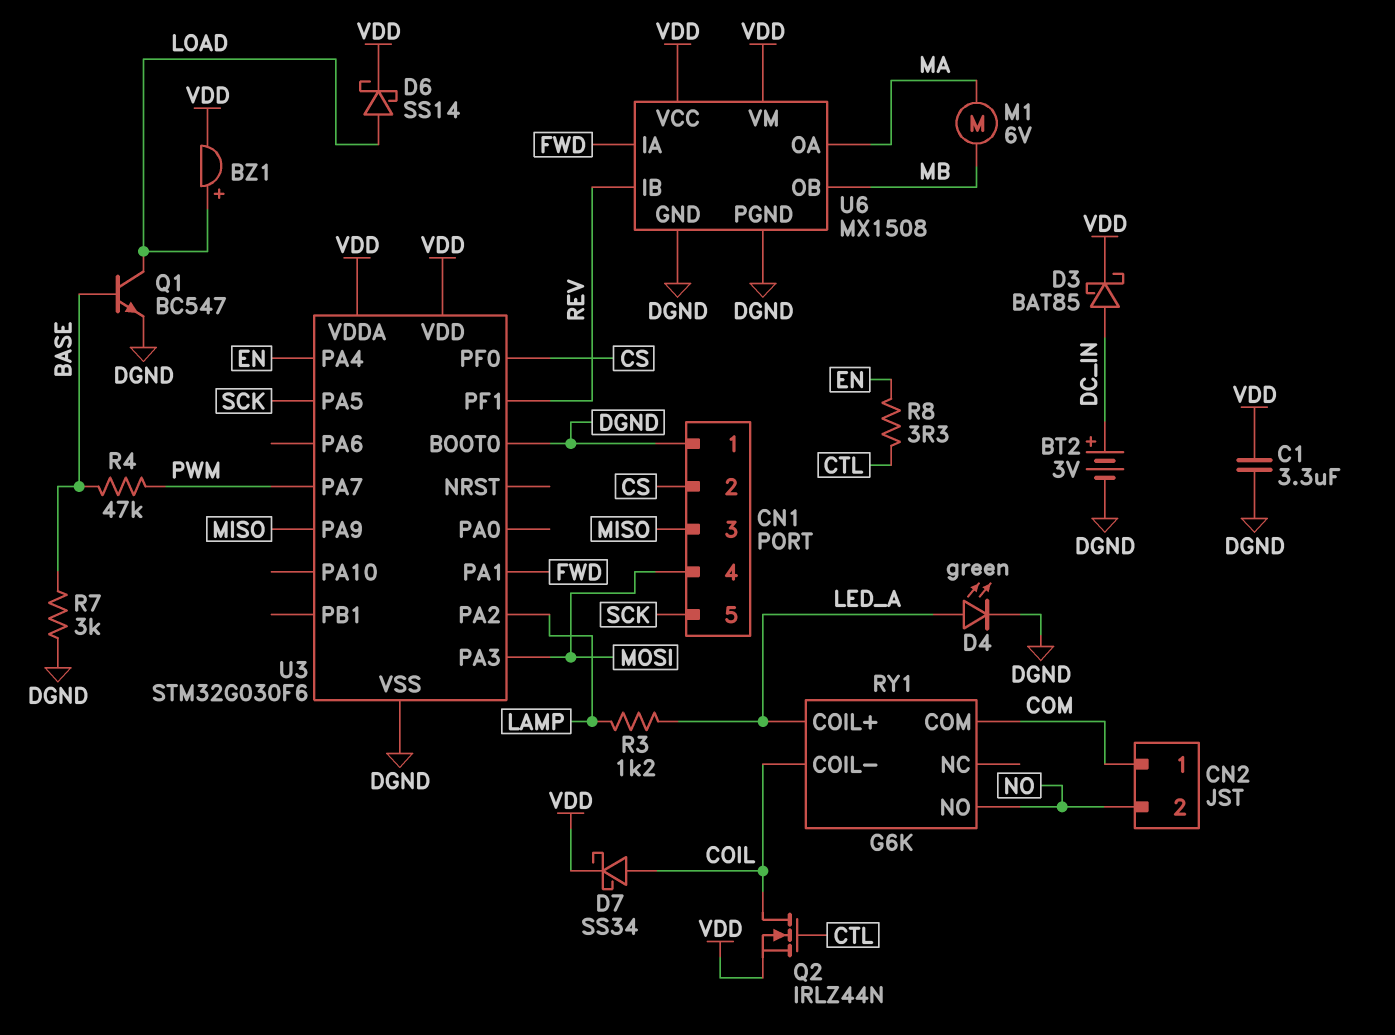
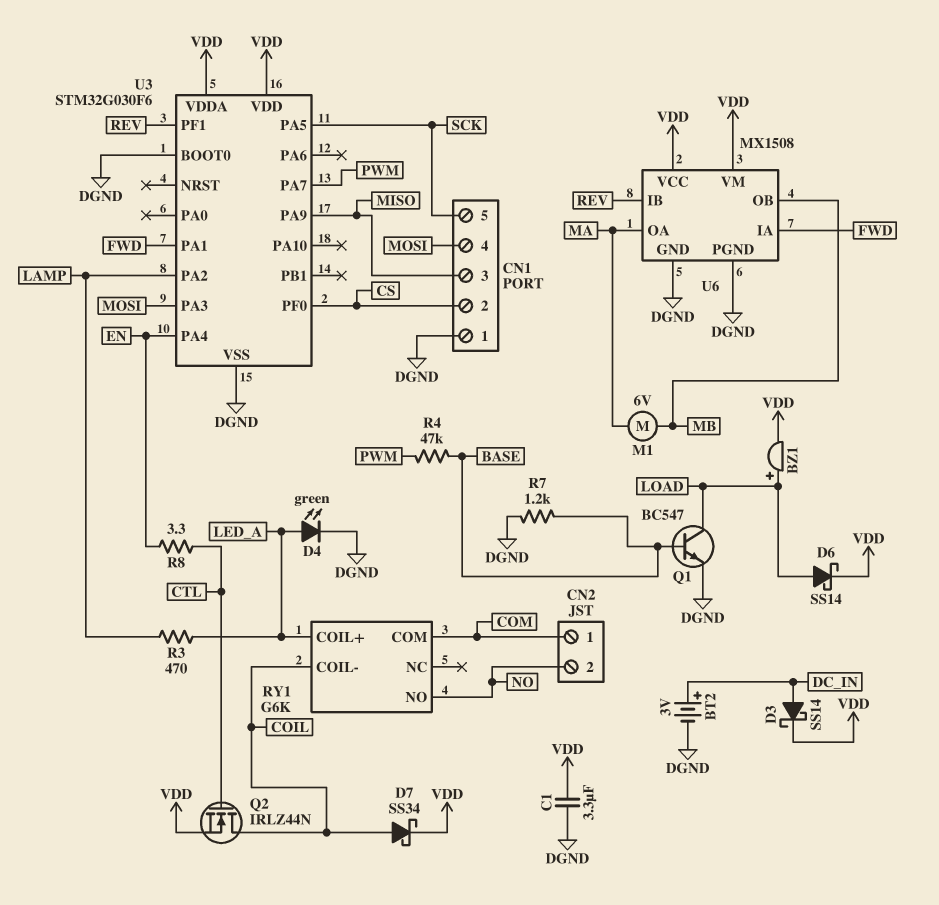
D3: schottky BAT85 (A DC_IN, K VDD) -> schottky SS14 (A DC_IN, K VDD)
R3: 1.2k (LAMP, LED_A) -> 470 (LAMP, LED_A)
R7: 3k (BASE, DGND) -> 1.2k (BASE, DGND)

